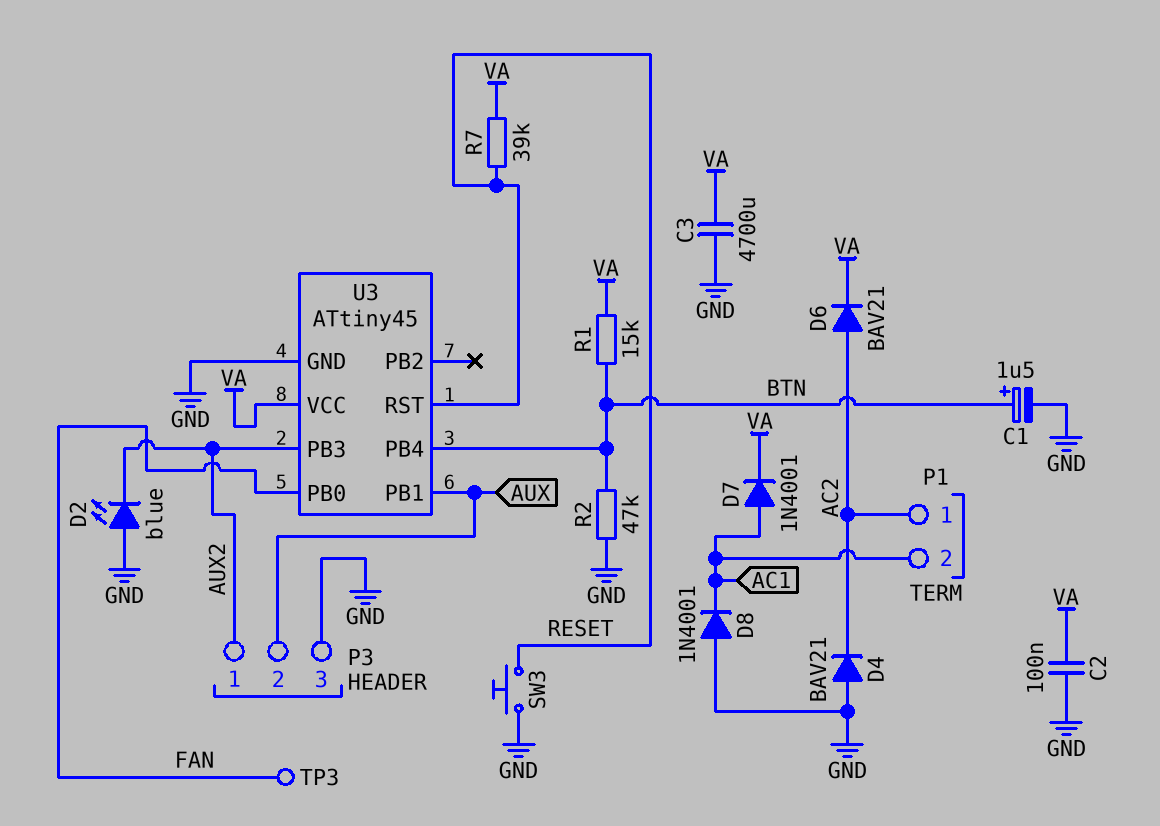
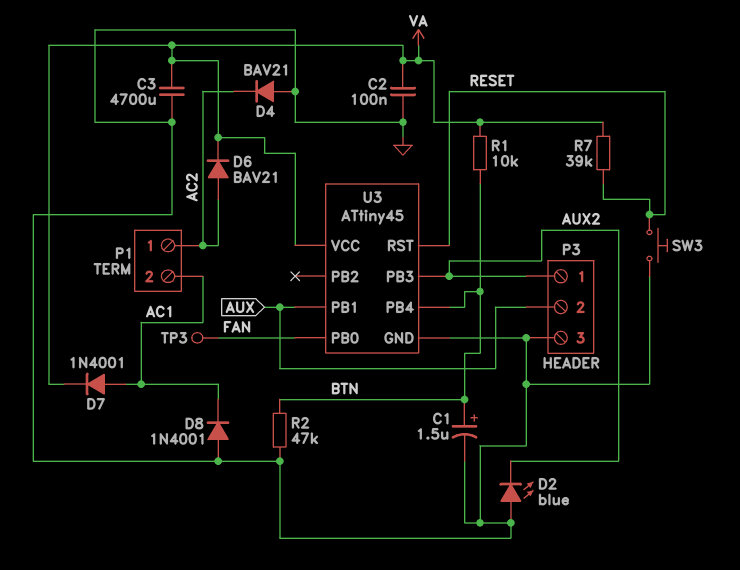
R1: 15k (BTN, VA) -> 10k (BTN, VA)

